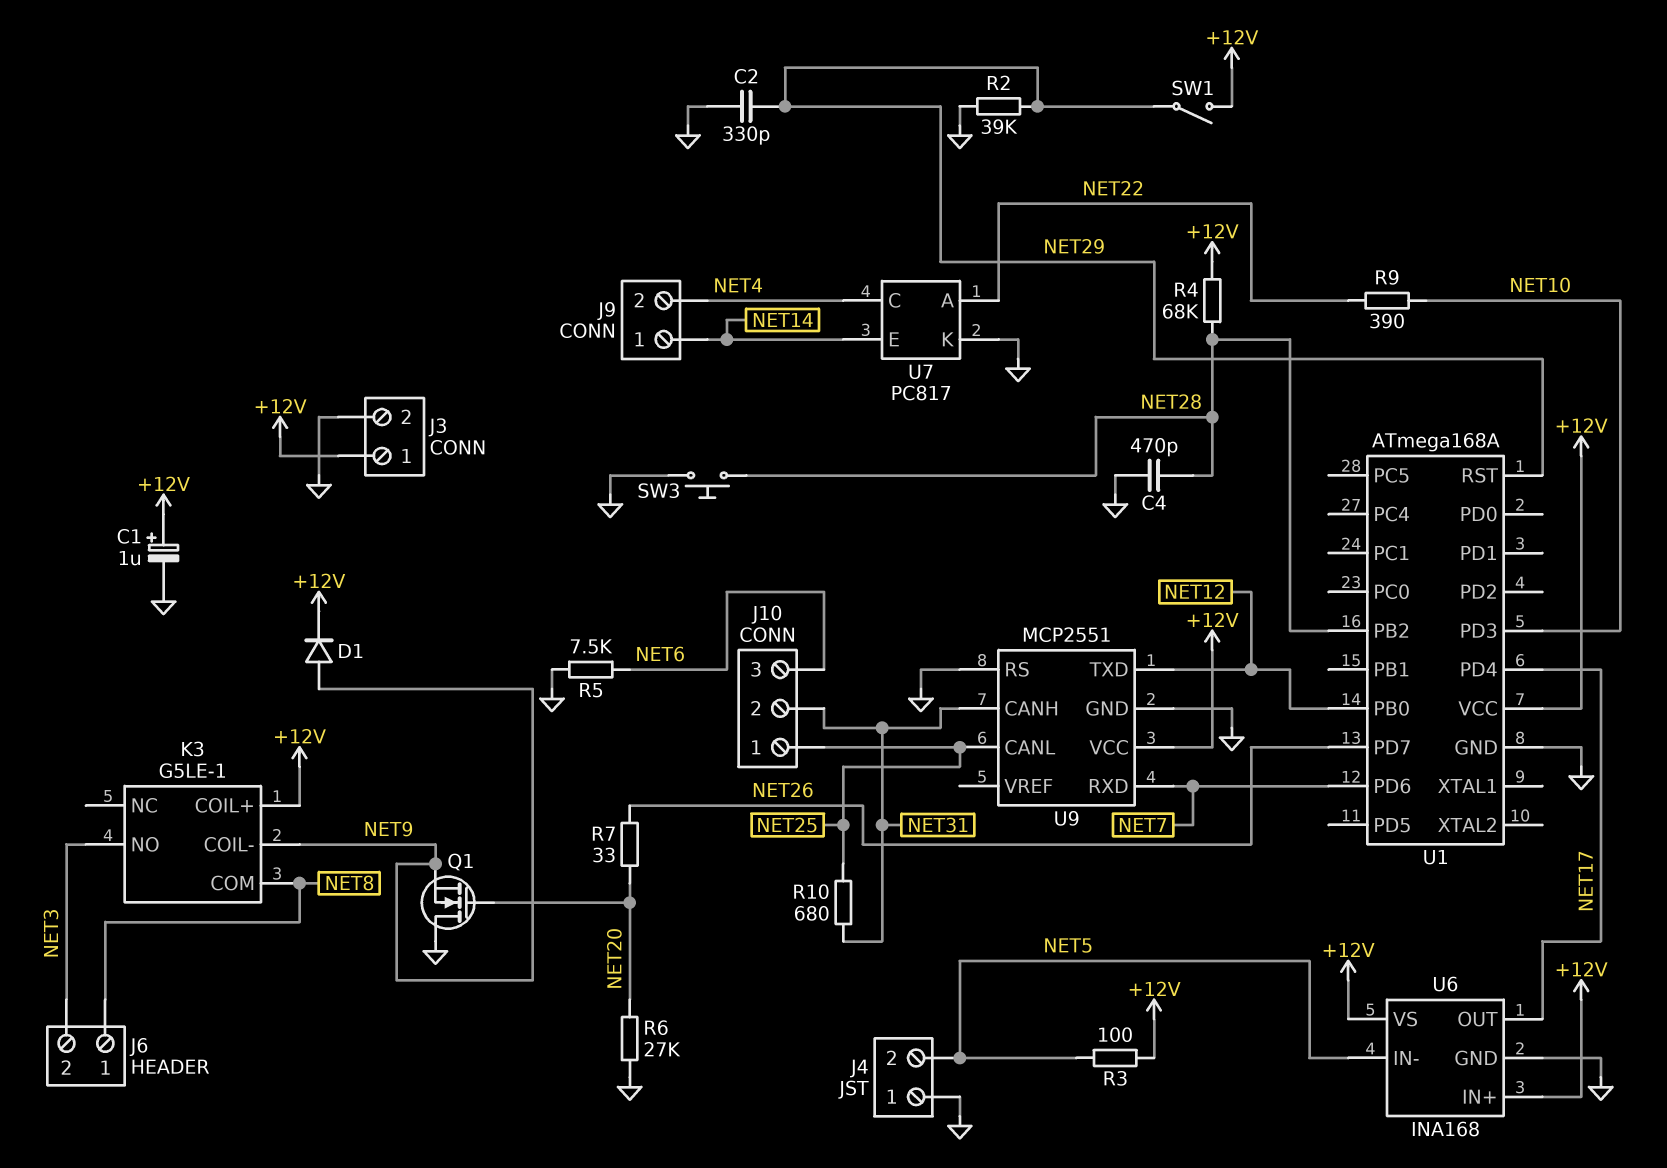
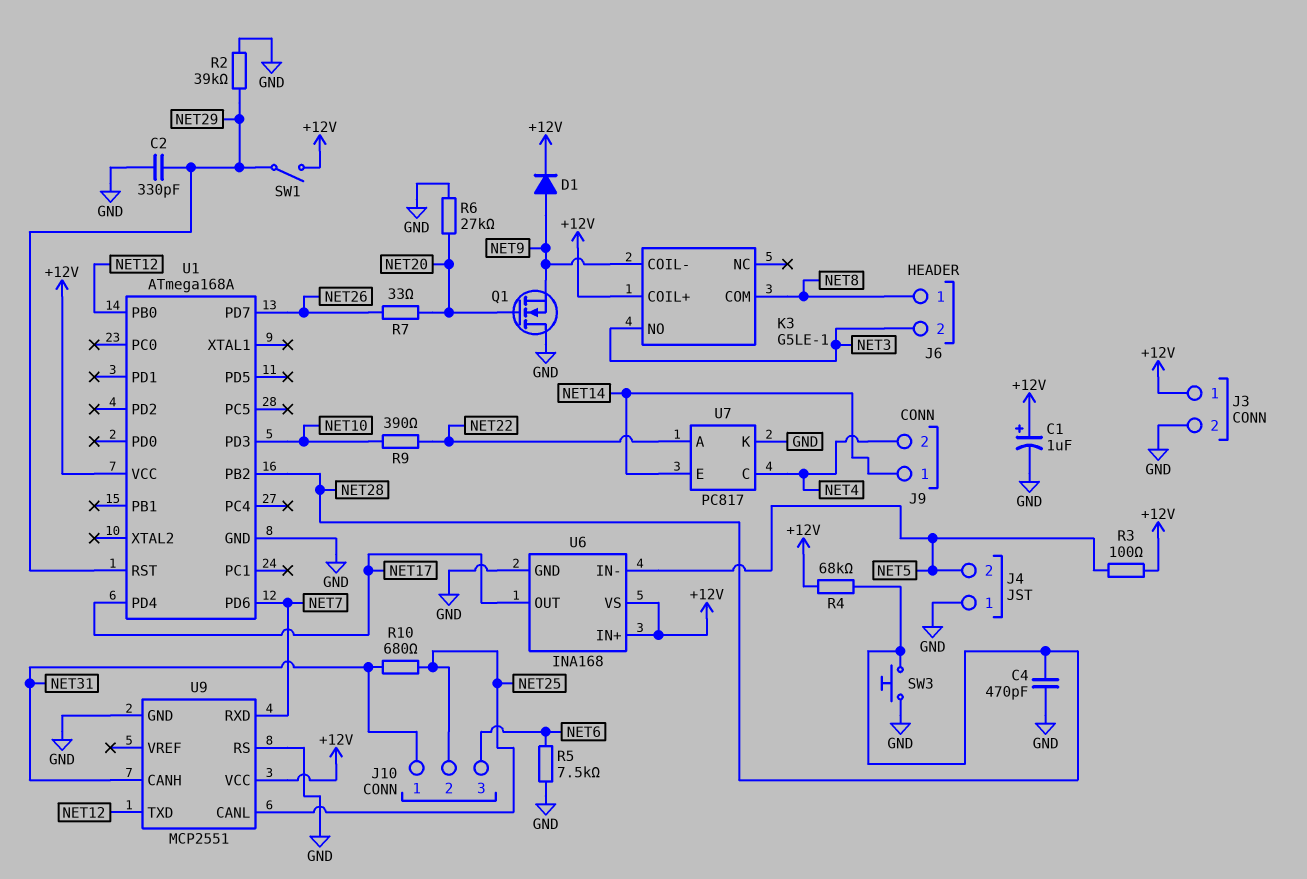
J10 pin 1: NET25 -> NET31
J10 pin 2: NET31 -> NET25

